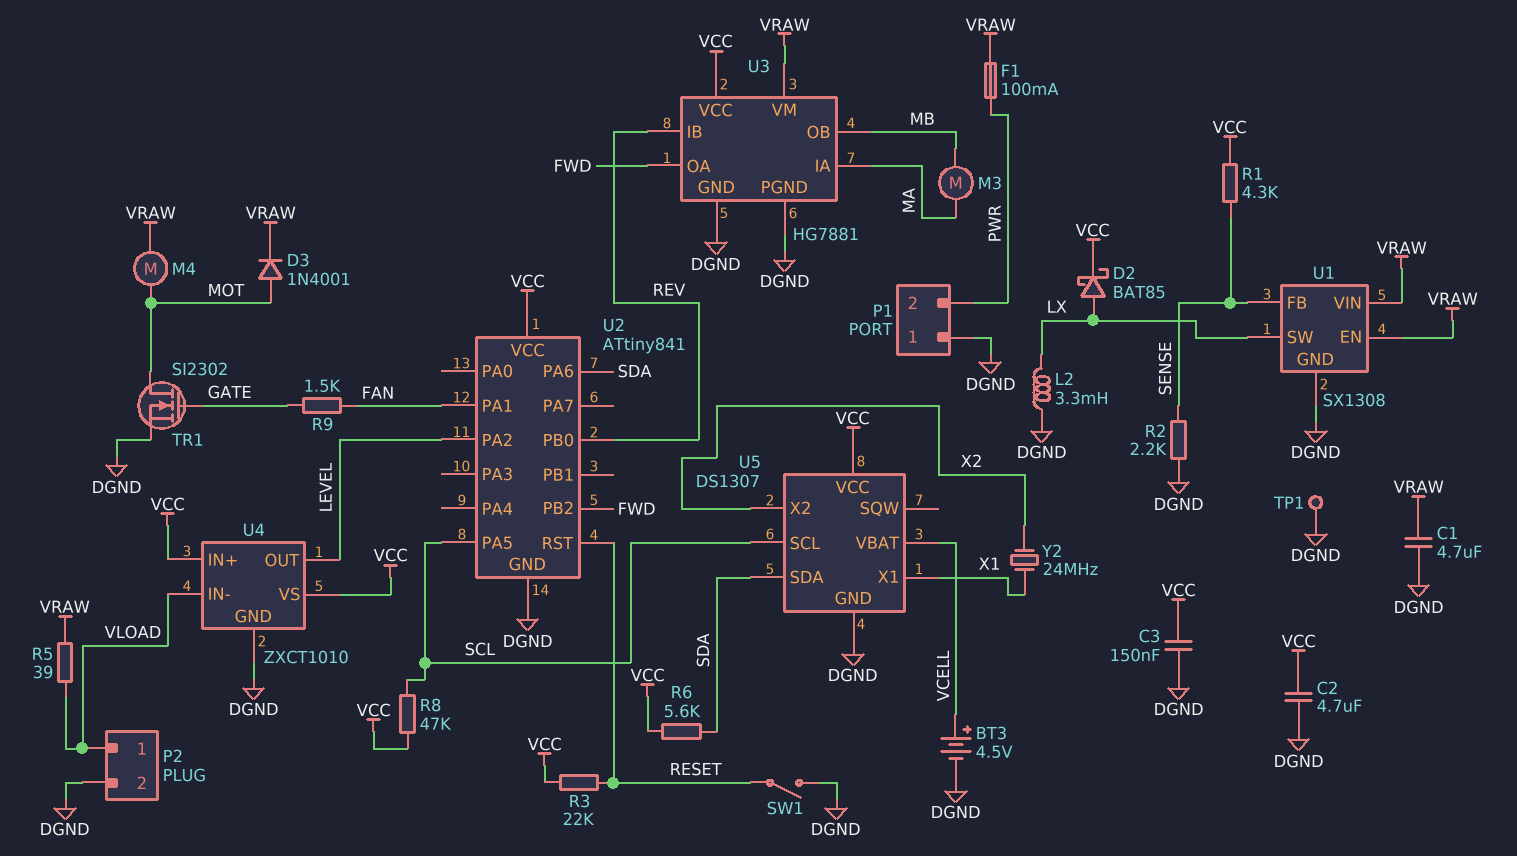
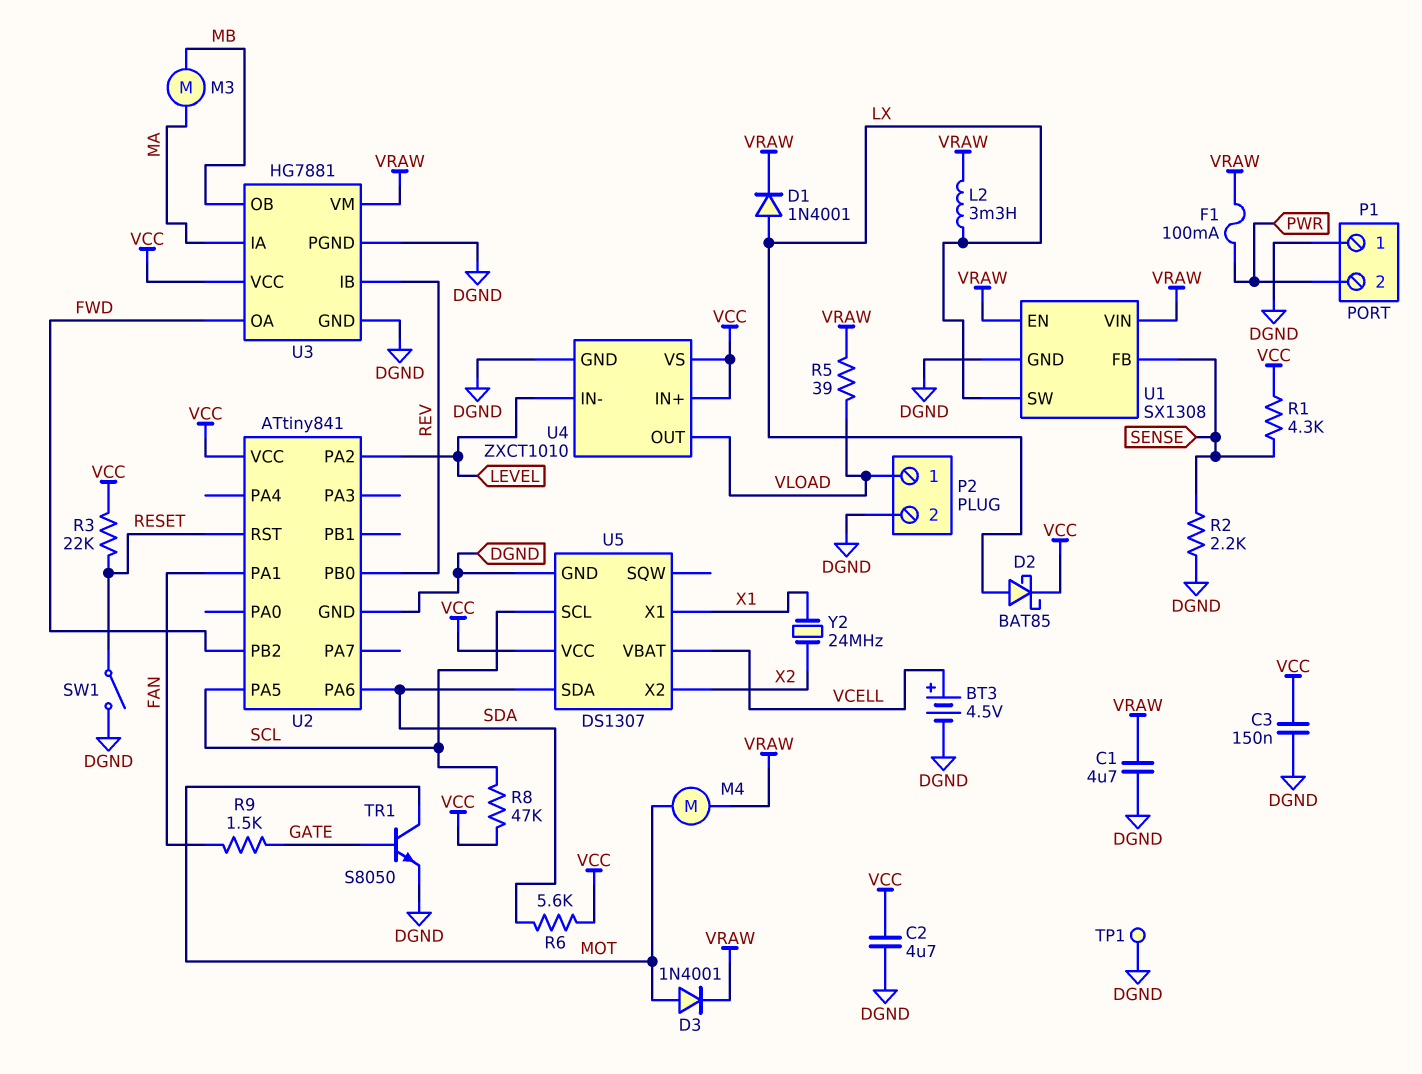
D1: none -> diode 1N4001 (A LX, K VRAW)
L2: 3.3mH (DGND, LX) -> 3.3mH (LX, VRAW)
TR1: NMOS SI2302 (G GATE, D MOT, S DGND) -> NPN S8050 (B GATE, C MOT, E DGND)
U4 pin IN-: VLOAD -> LEVEL
U4 pin OUT: LEVEL -> VLOAD

